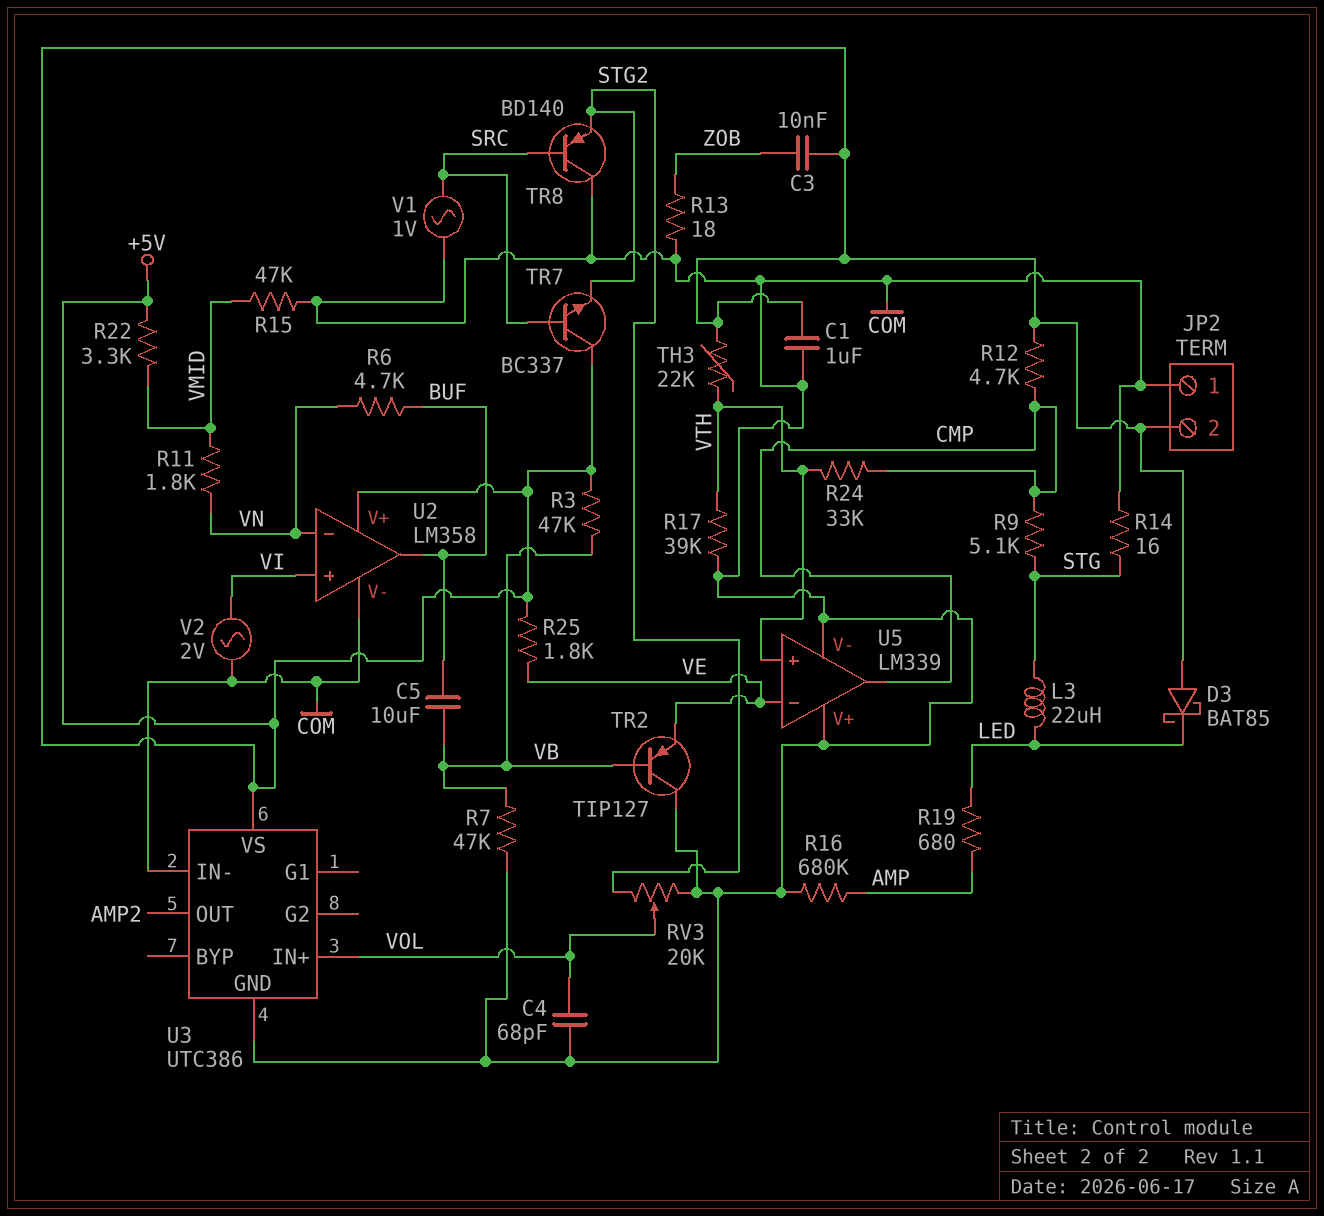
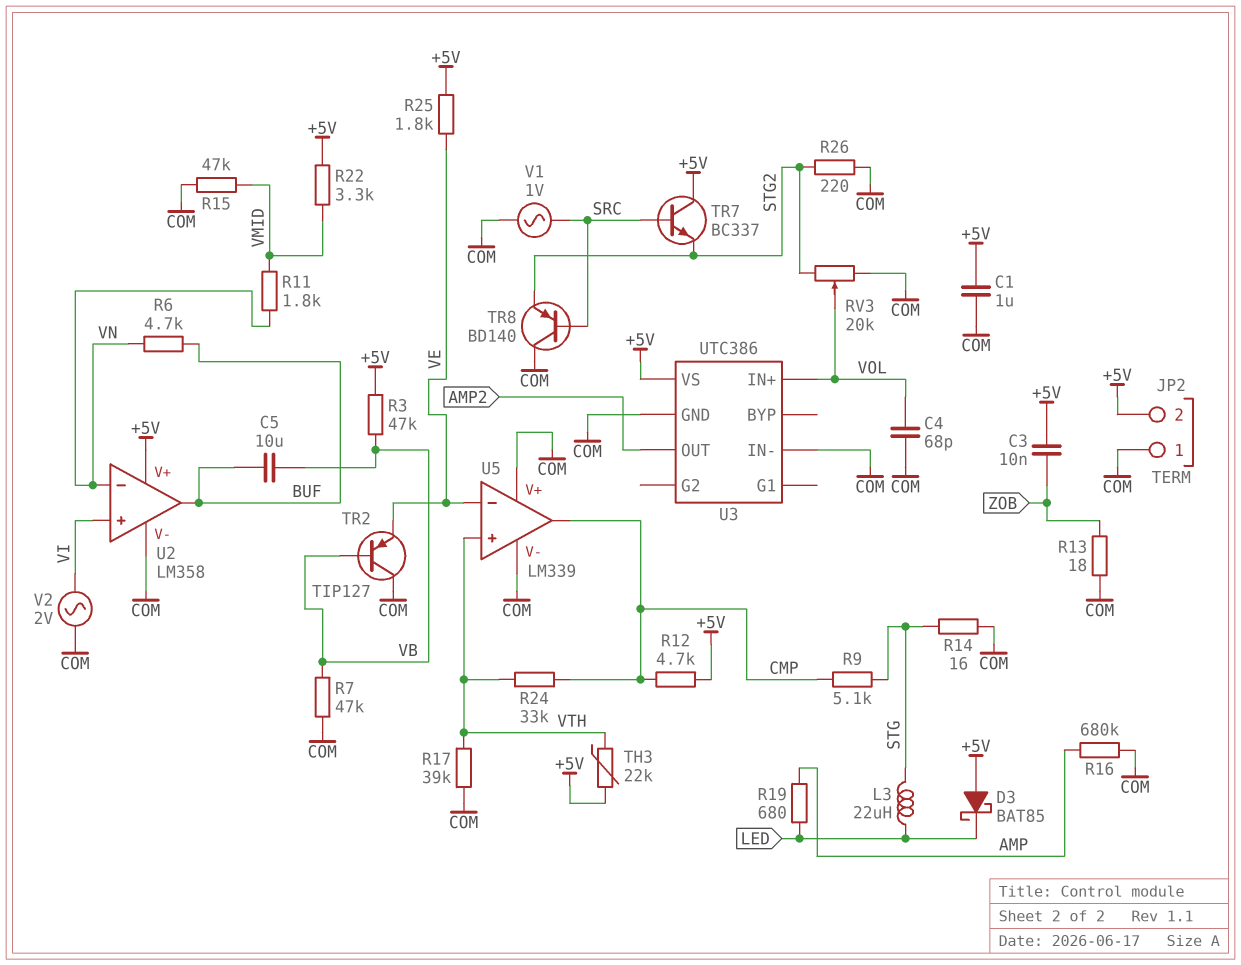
R26: none -> 220 (COM, STG2)

